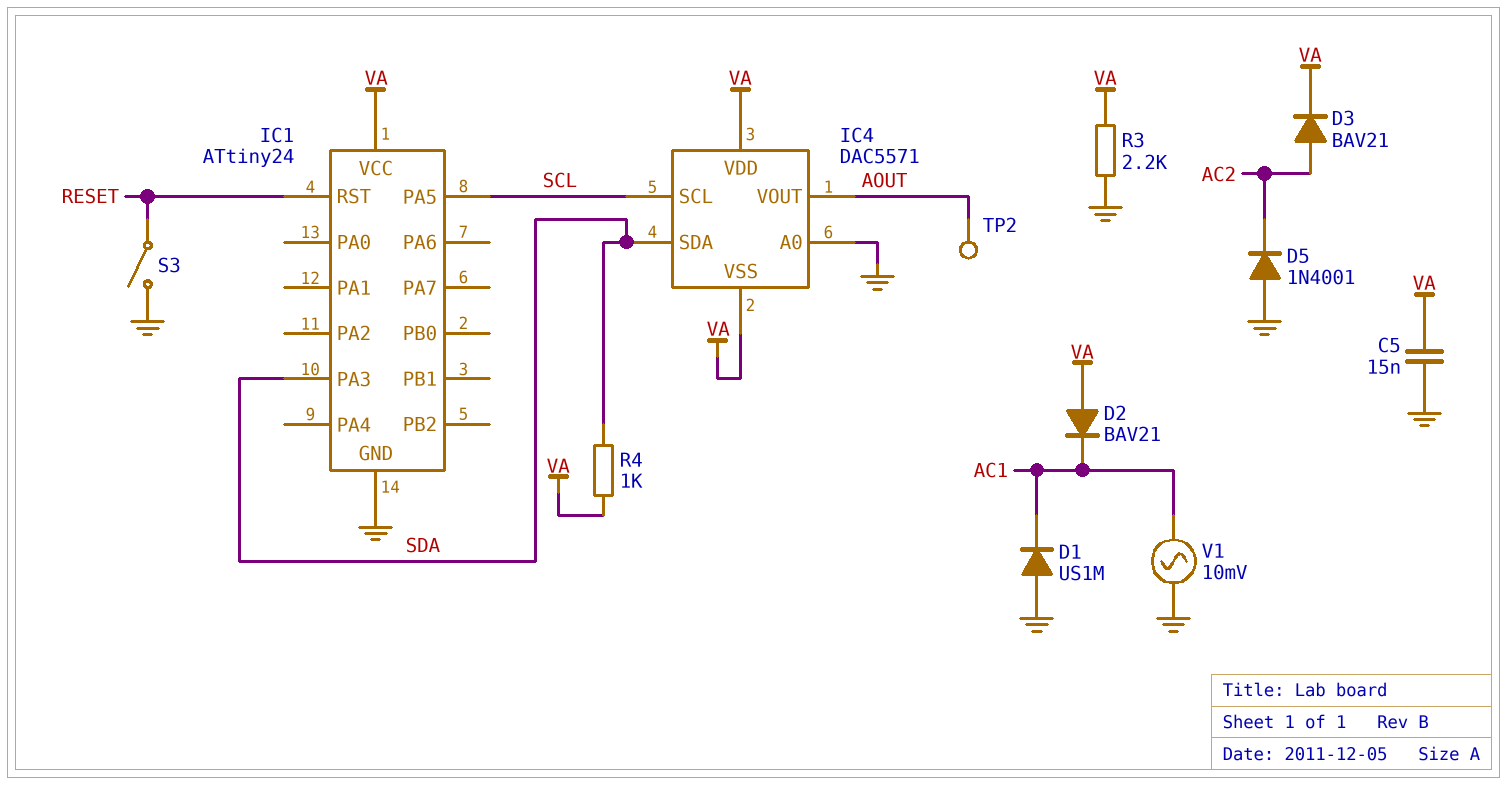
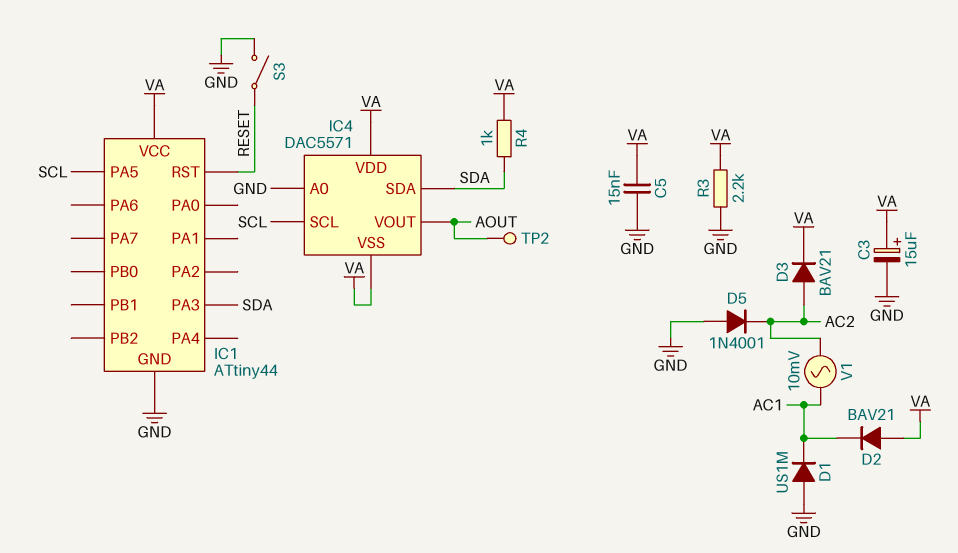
C3: none -> 15uF (plus VA, minus GND)
IC1: ATtiny24 -> ATtiny44
V1: AC 10mV (AC1, GND) -> AC 10mV (AC1, AC2)

